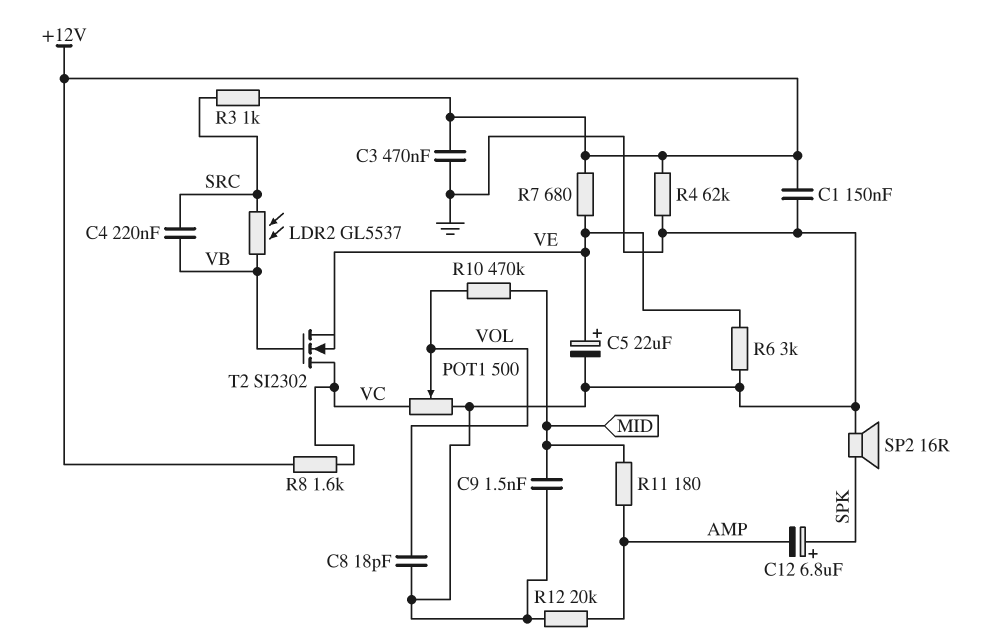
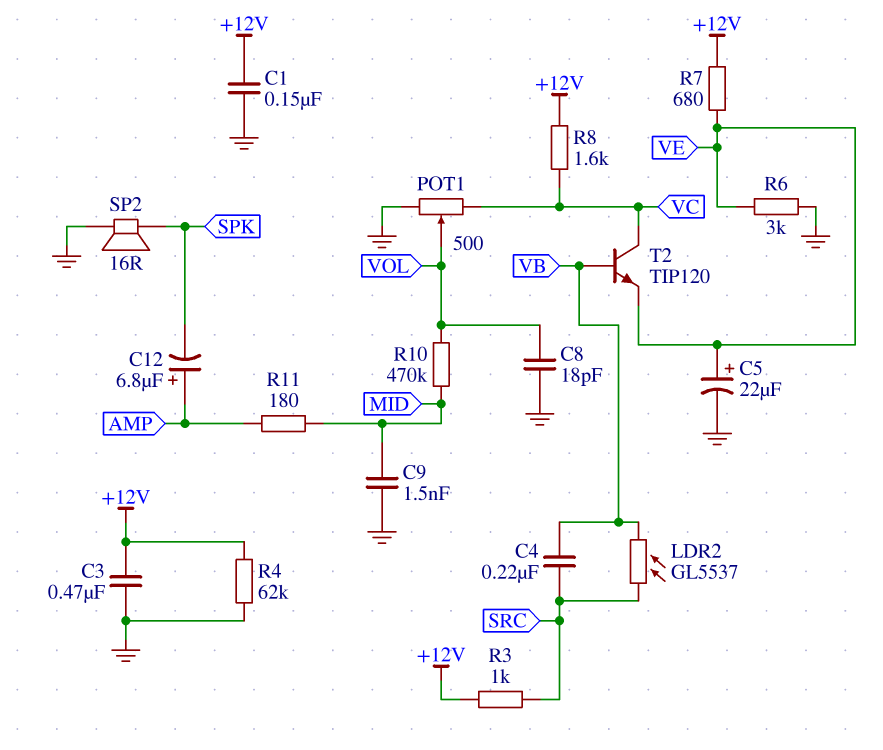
C12: 6.8uF (plus SPK, minus AMP) -> 6.8uF (plus AMP, minus SPK)
R12: 20k (AMP, GND) -> none
T2: NMOS SI2302 (G VB, D VC, S VE) -> NPN TIP120 (B VB, C VC, E VE)

